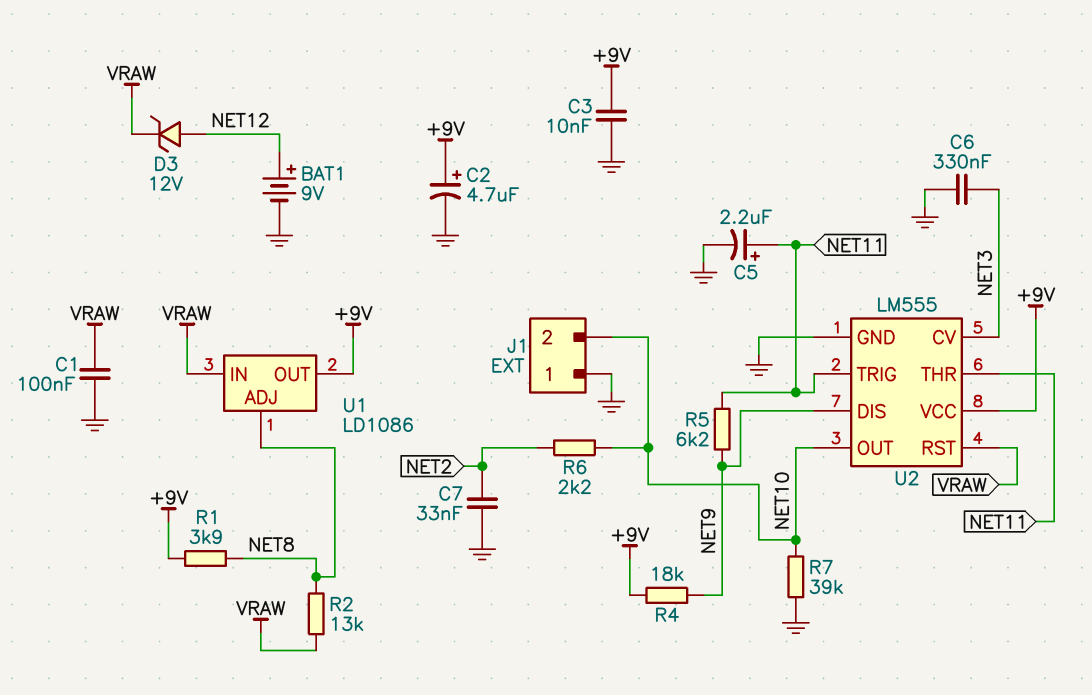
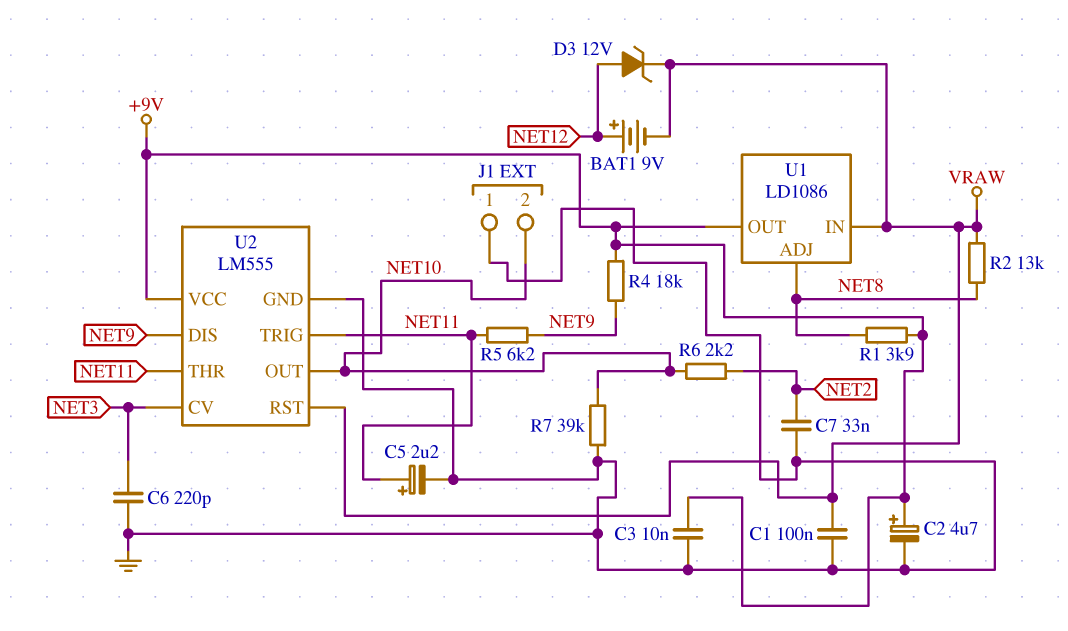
BAT1: 9V (plus NET12, minus GND) -> 9V (plus NET12, minus VRAW)
C6: 330nF (GND, NET3) -> 220pF (GND, NET3)

